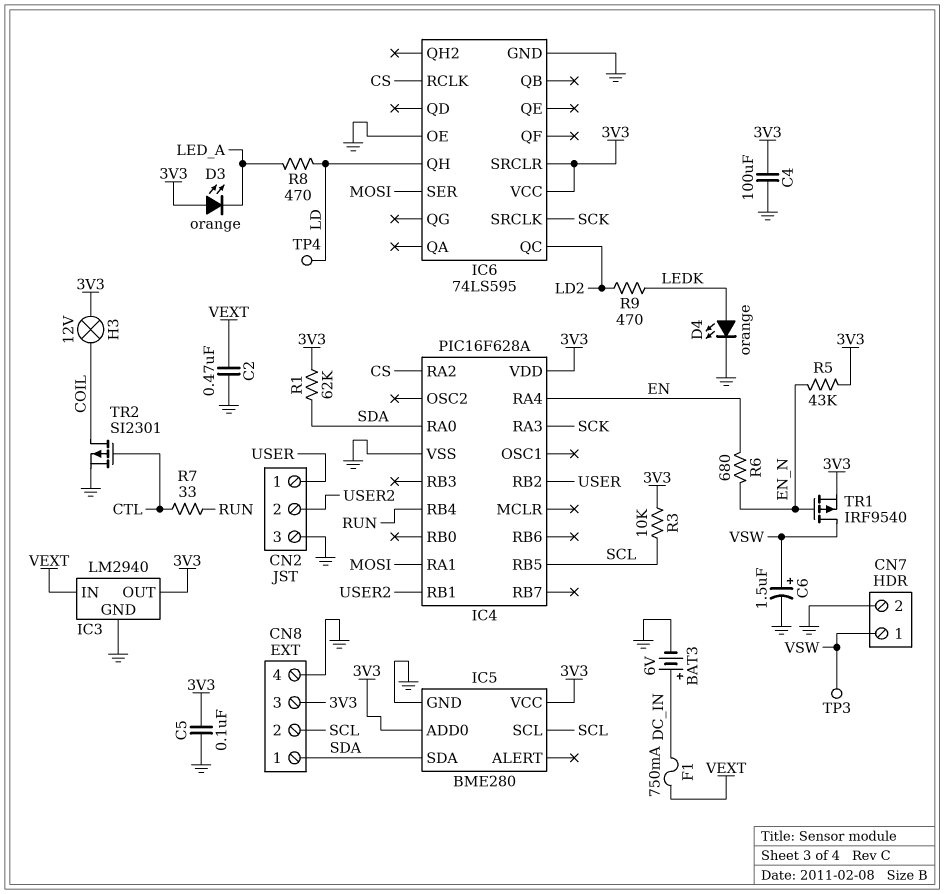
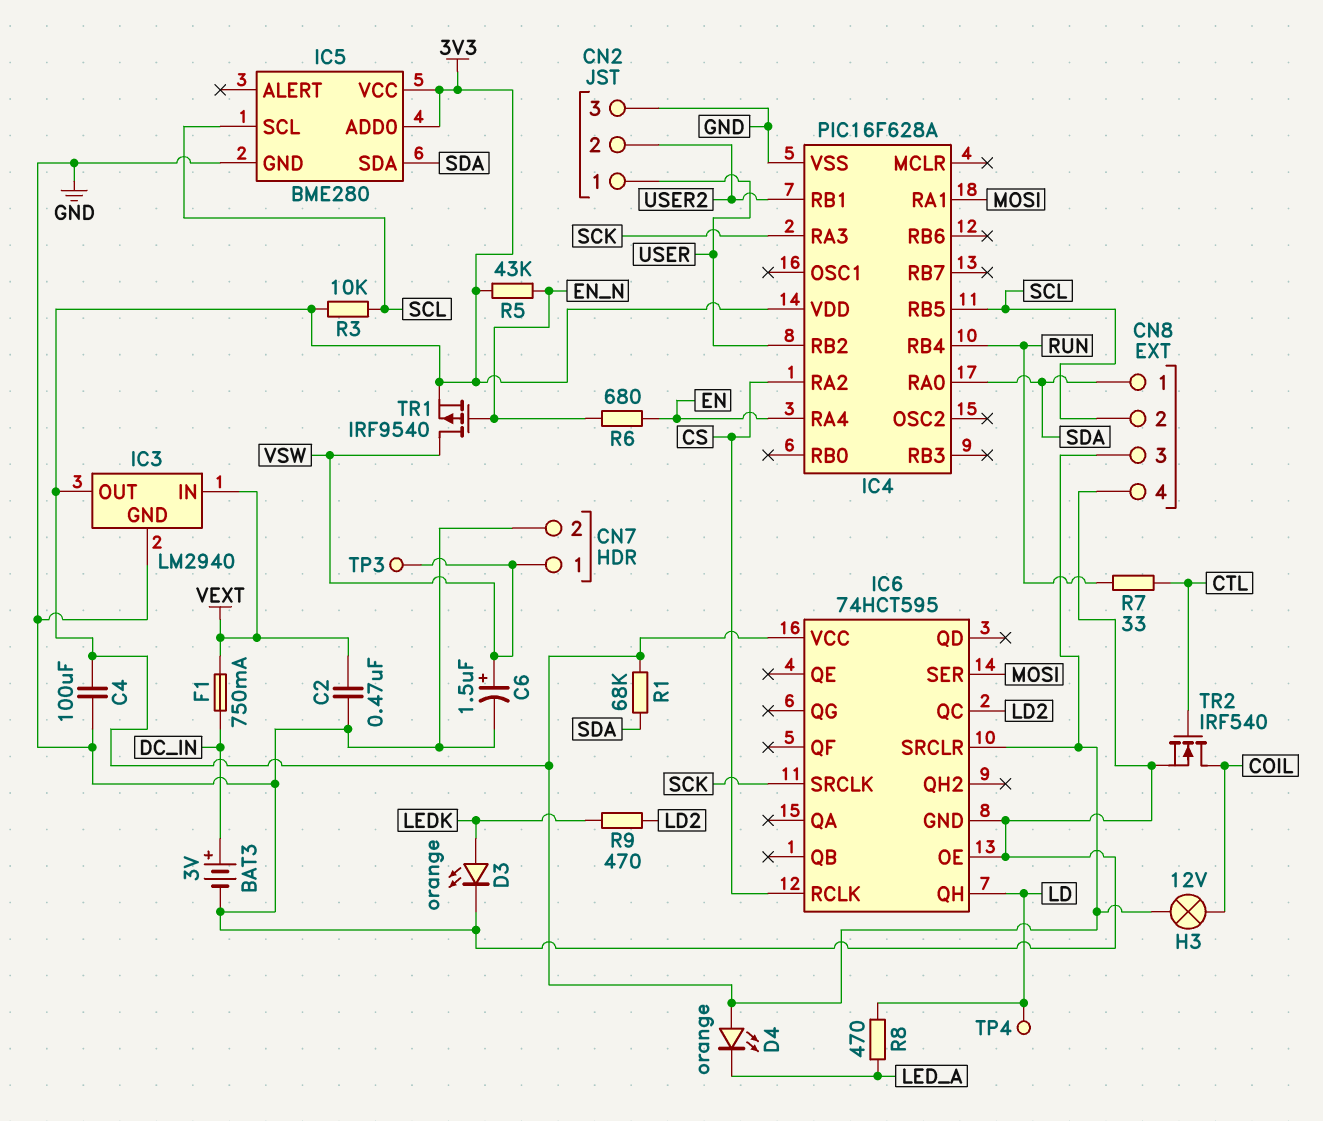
BAT3: 6V (plus DC_IN, minus GND) -> 3V (plus DC_IN, minus GND)
C5: 100nF (3V3, GND) -> none
D3: LED orange (A 3V3, K LED_A) -> LED orange (A LEDK, K GND)
D4: LED orange (A LEDK, K GND) -> LED orange (A 3V3, K LED_A)
IC6: 74LS595 -> 74HCT595
R1: 62k (3V3, SDA) -> 68k (3V3, SDA)
TR2: PMOS SI2301 (G CTL, D COIL, S GND) -> NMOS IRF540 (G CTL, D COIL, S GND)

